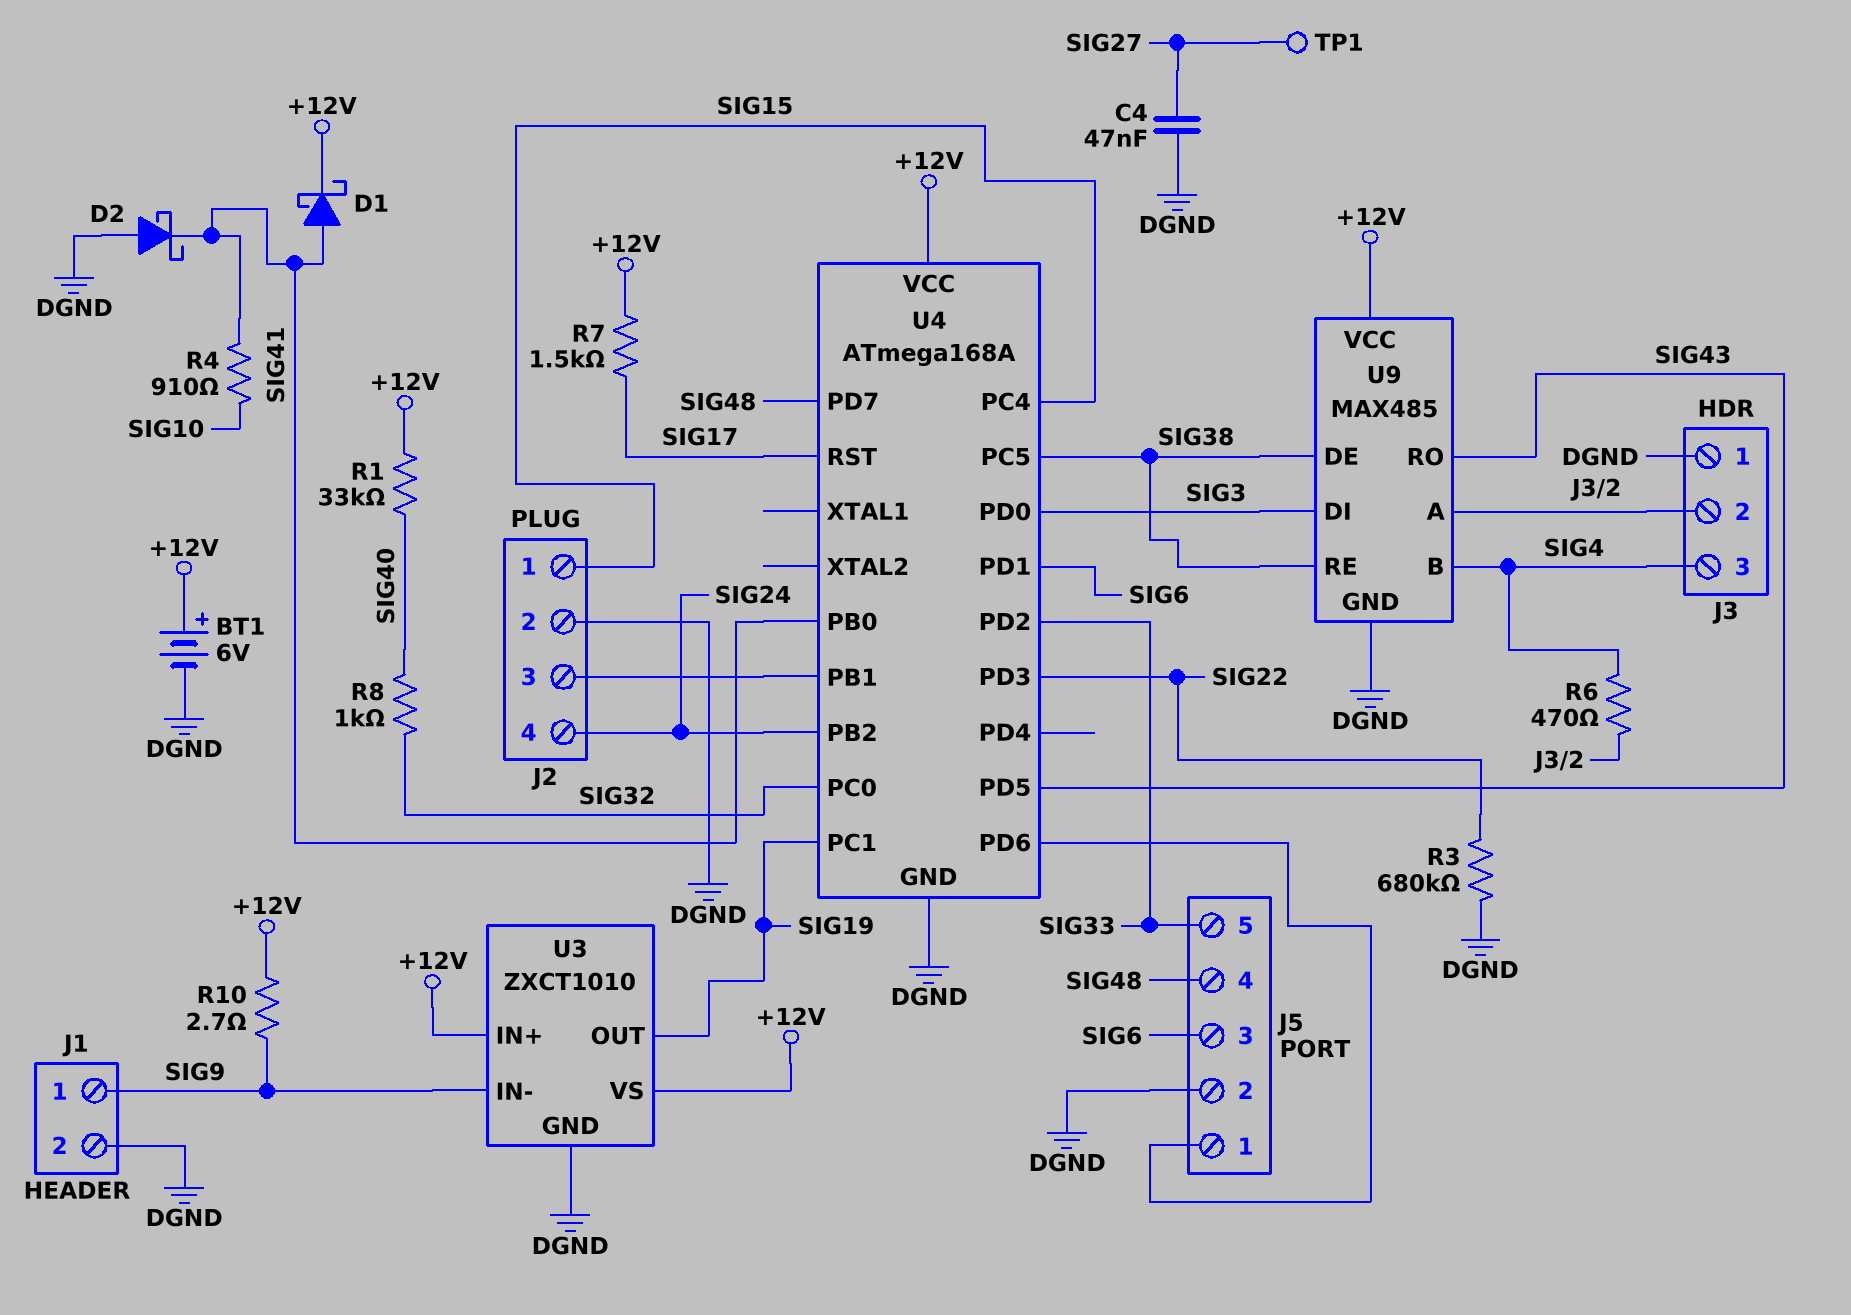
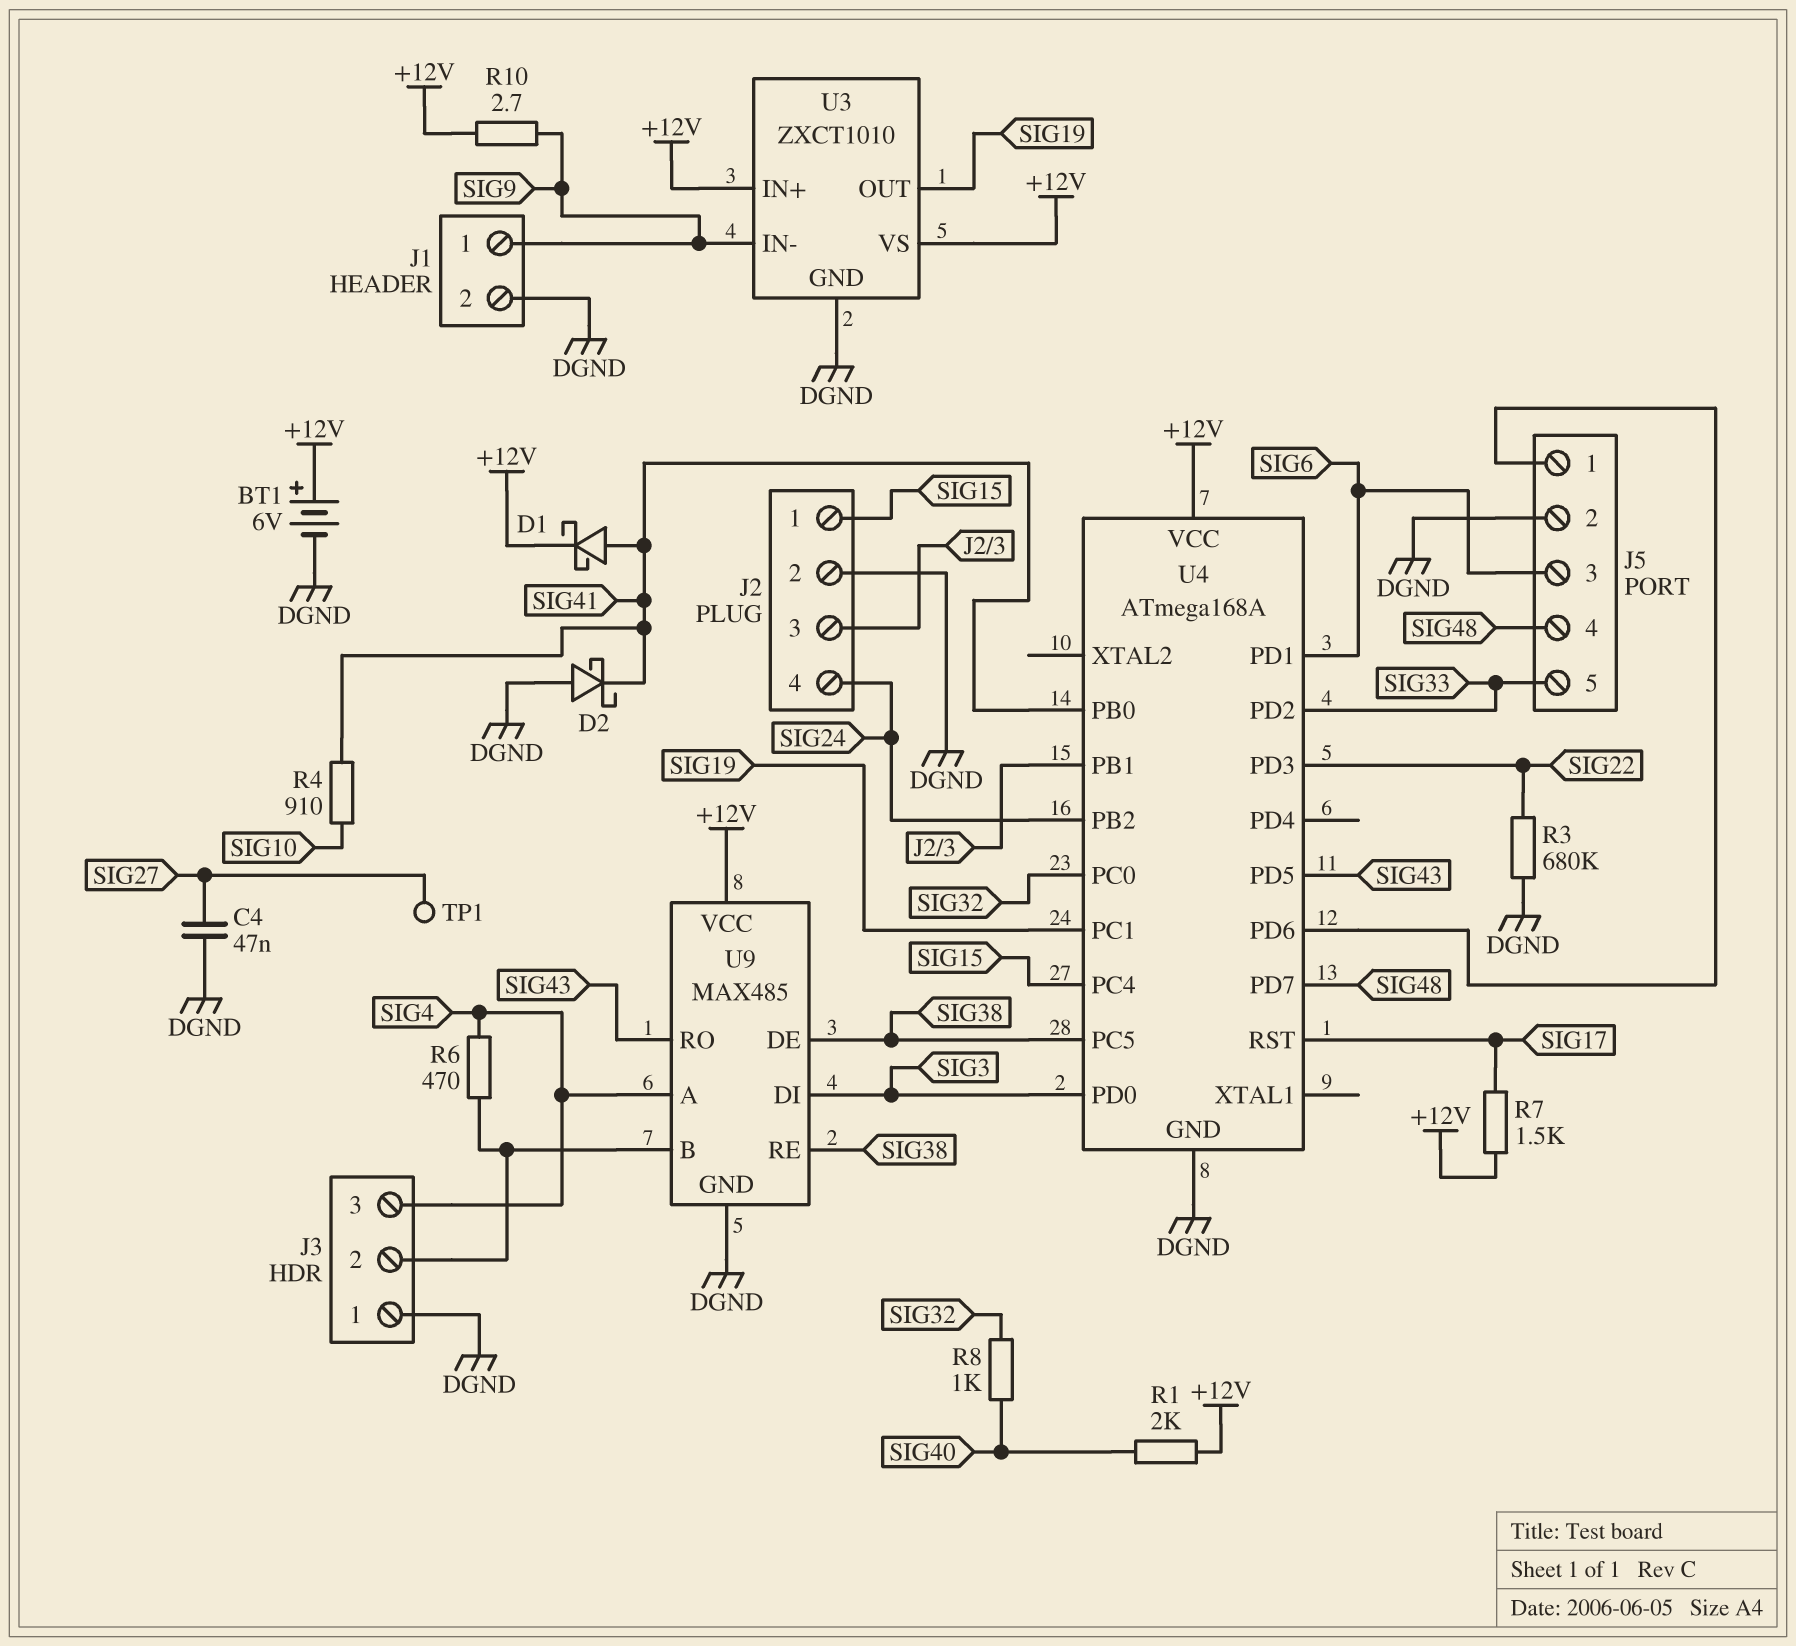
R1: 33k (+12V, SIG40) -> 2k (+12V, SIG40)
U9 pin A: J3/2 -> SIG4
U9 pin B: SIG4 -> J3/2

